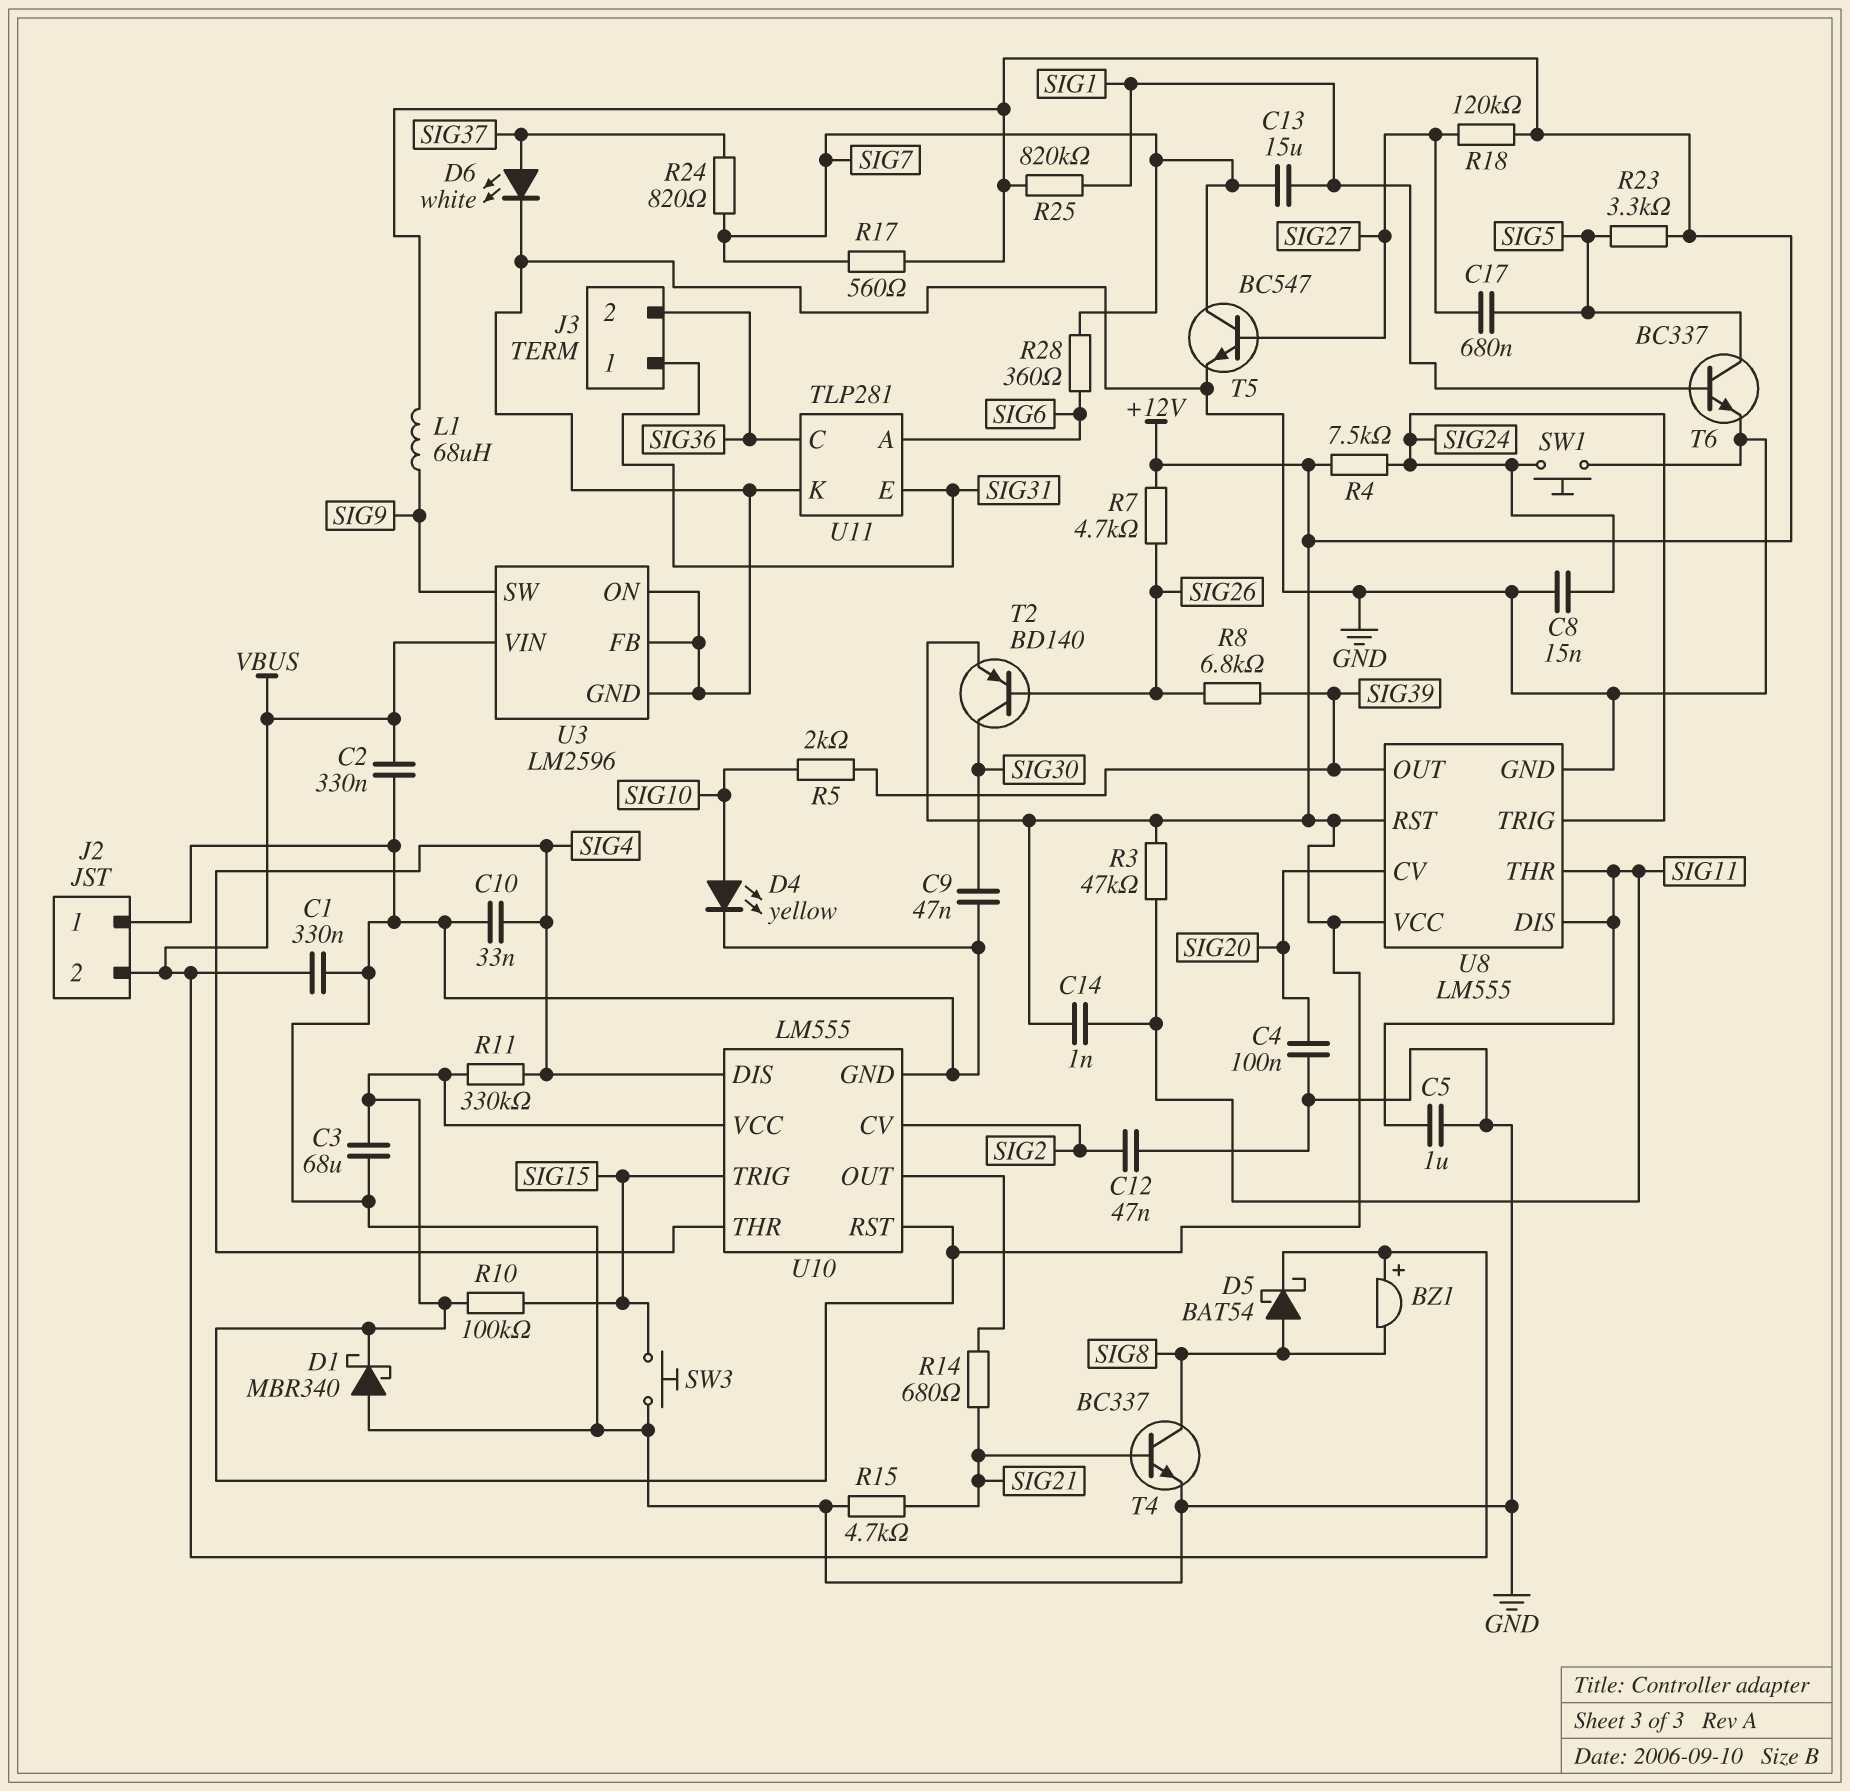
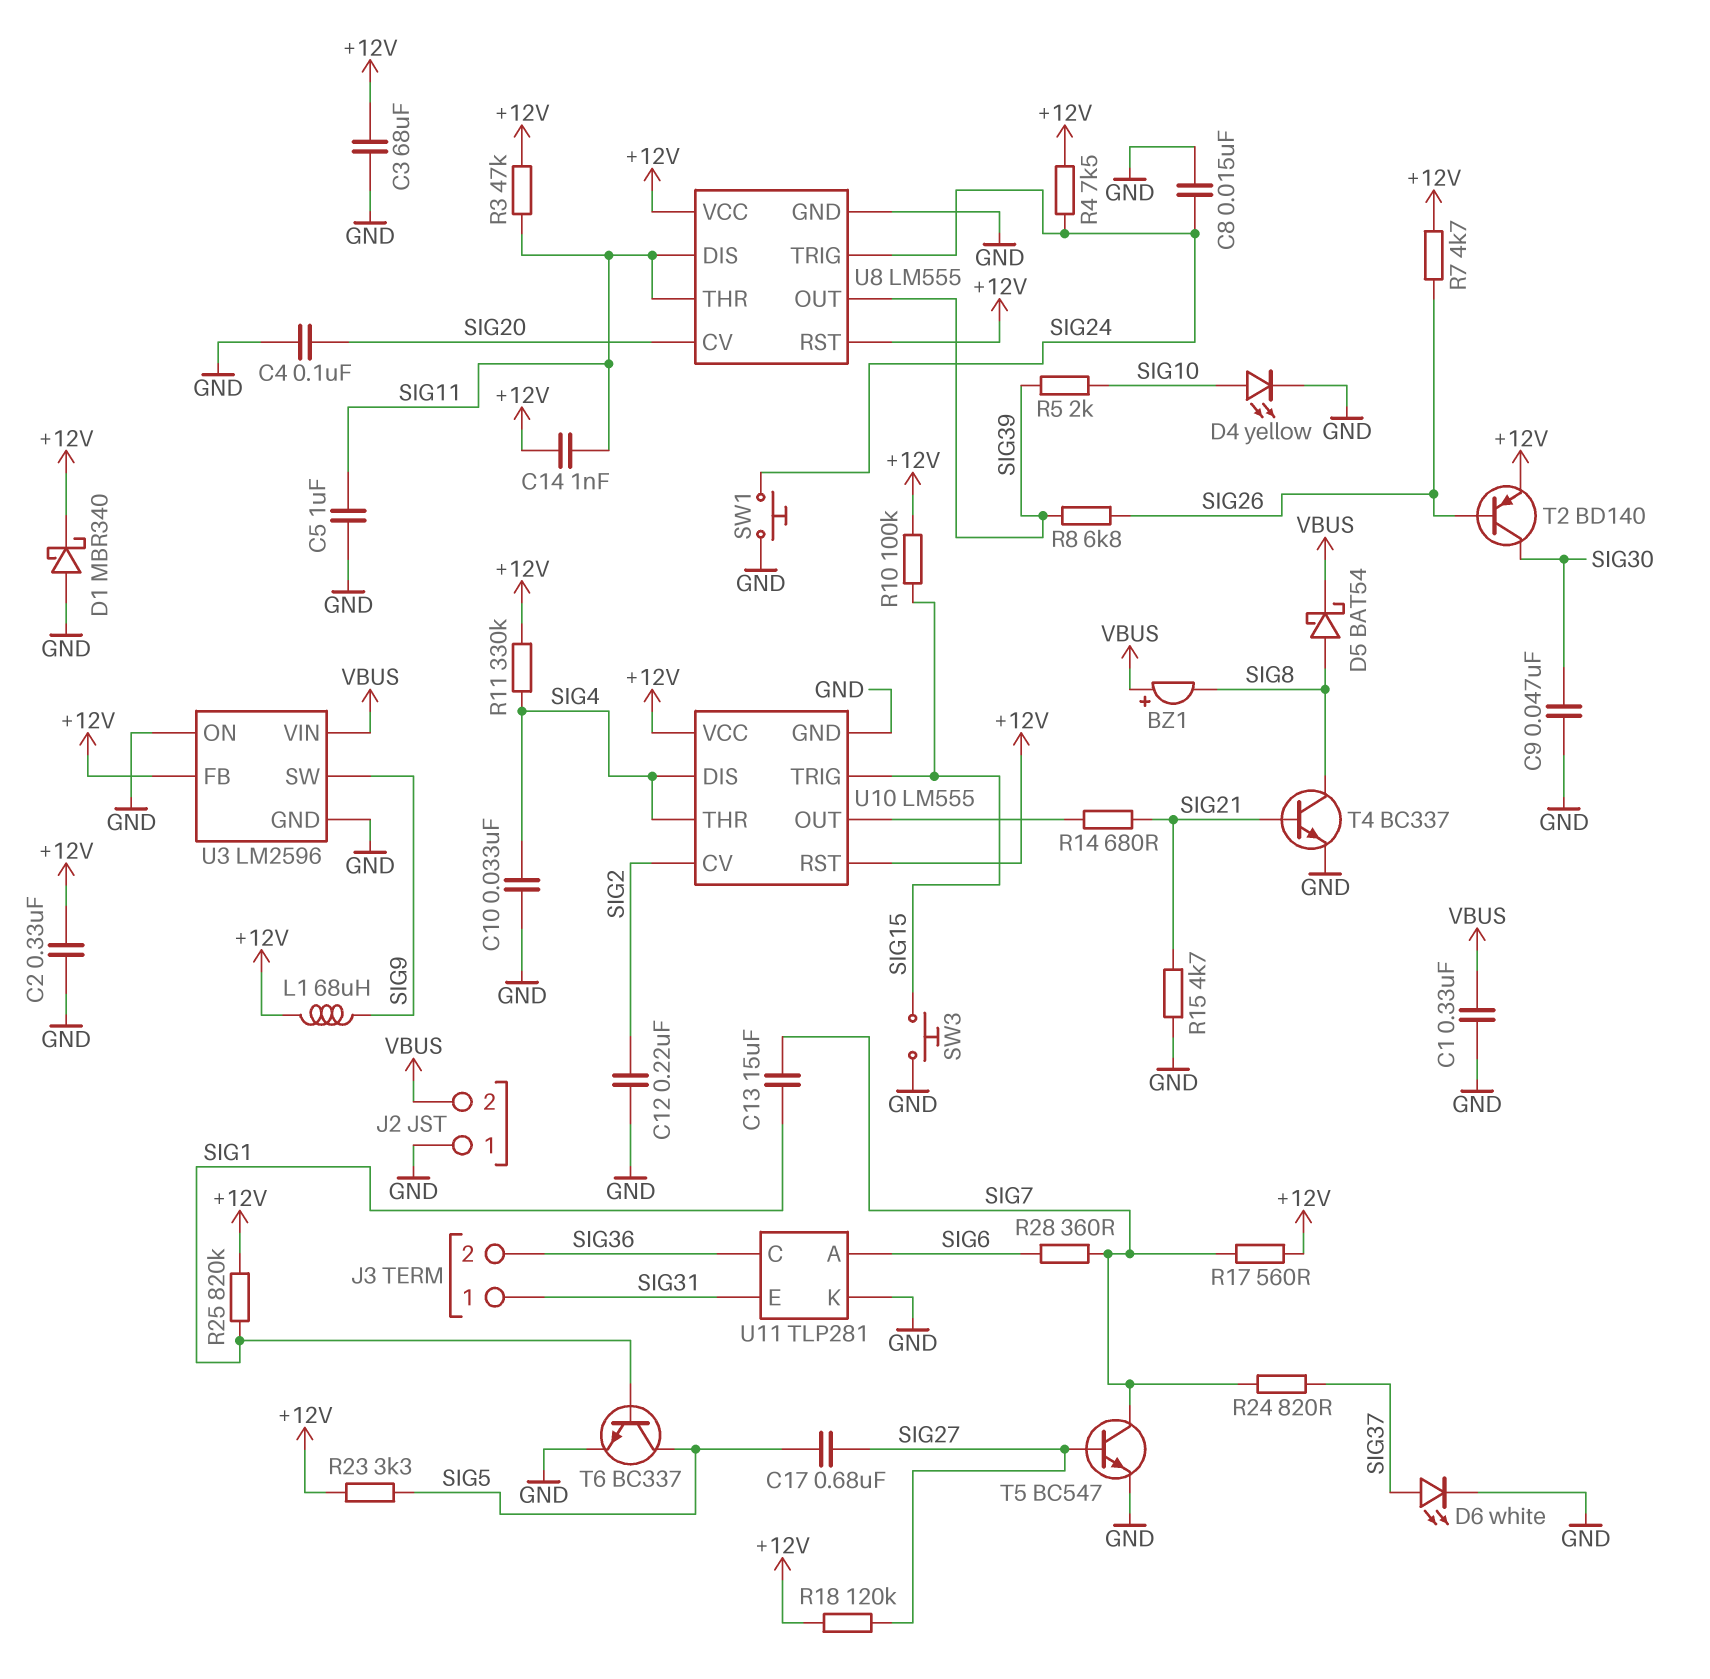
C2: 330nF (GND, VBUS) -> 330nF (+12V, GND)
C12: 47nF (GND, SIG2) -> 220nF (GND, SIG2)
U3 pin FB: GND -> +12V

